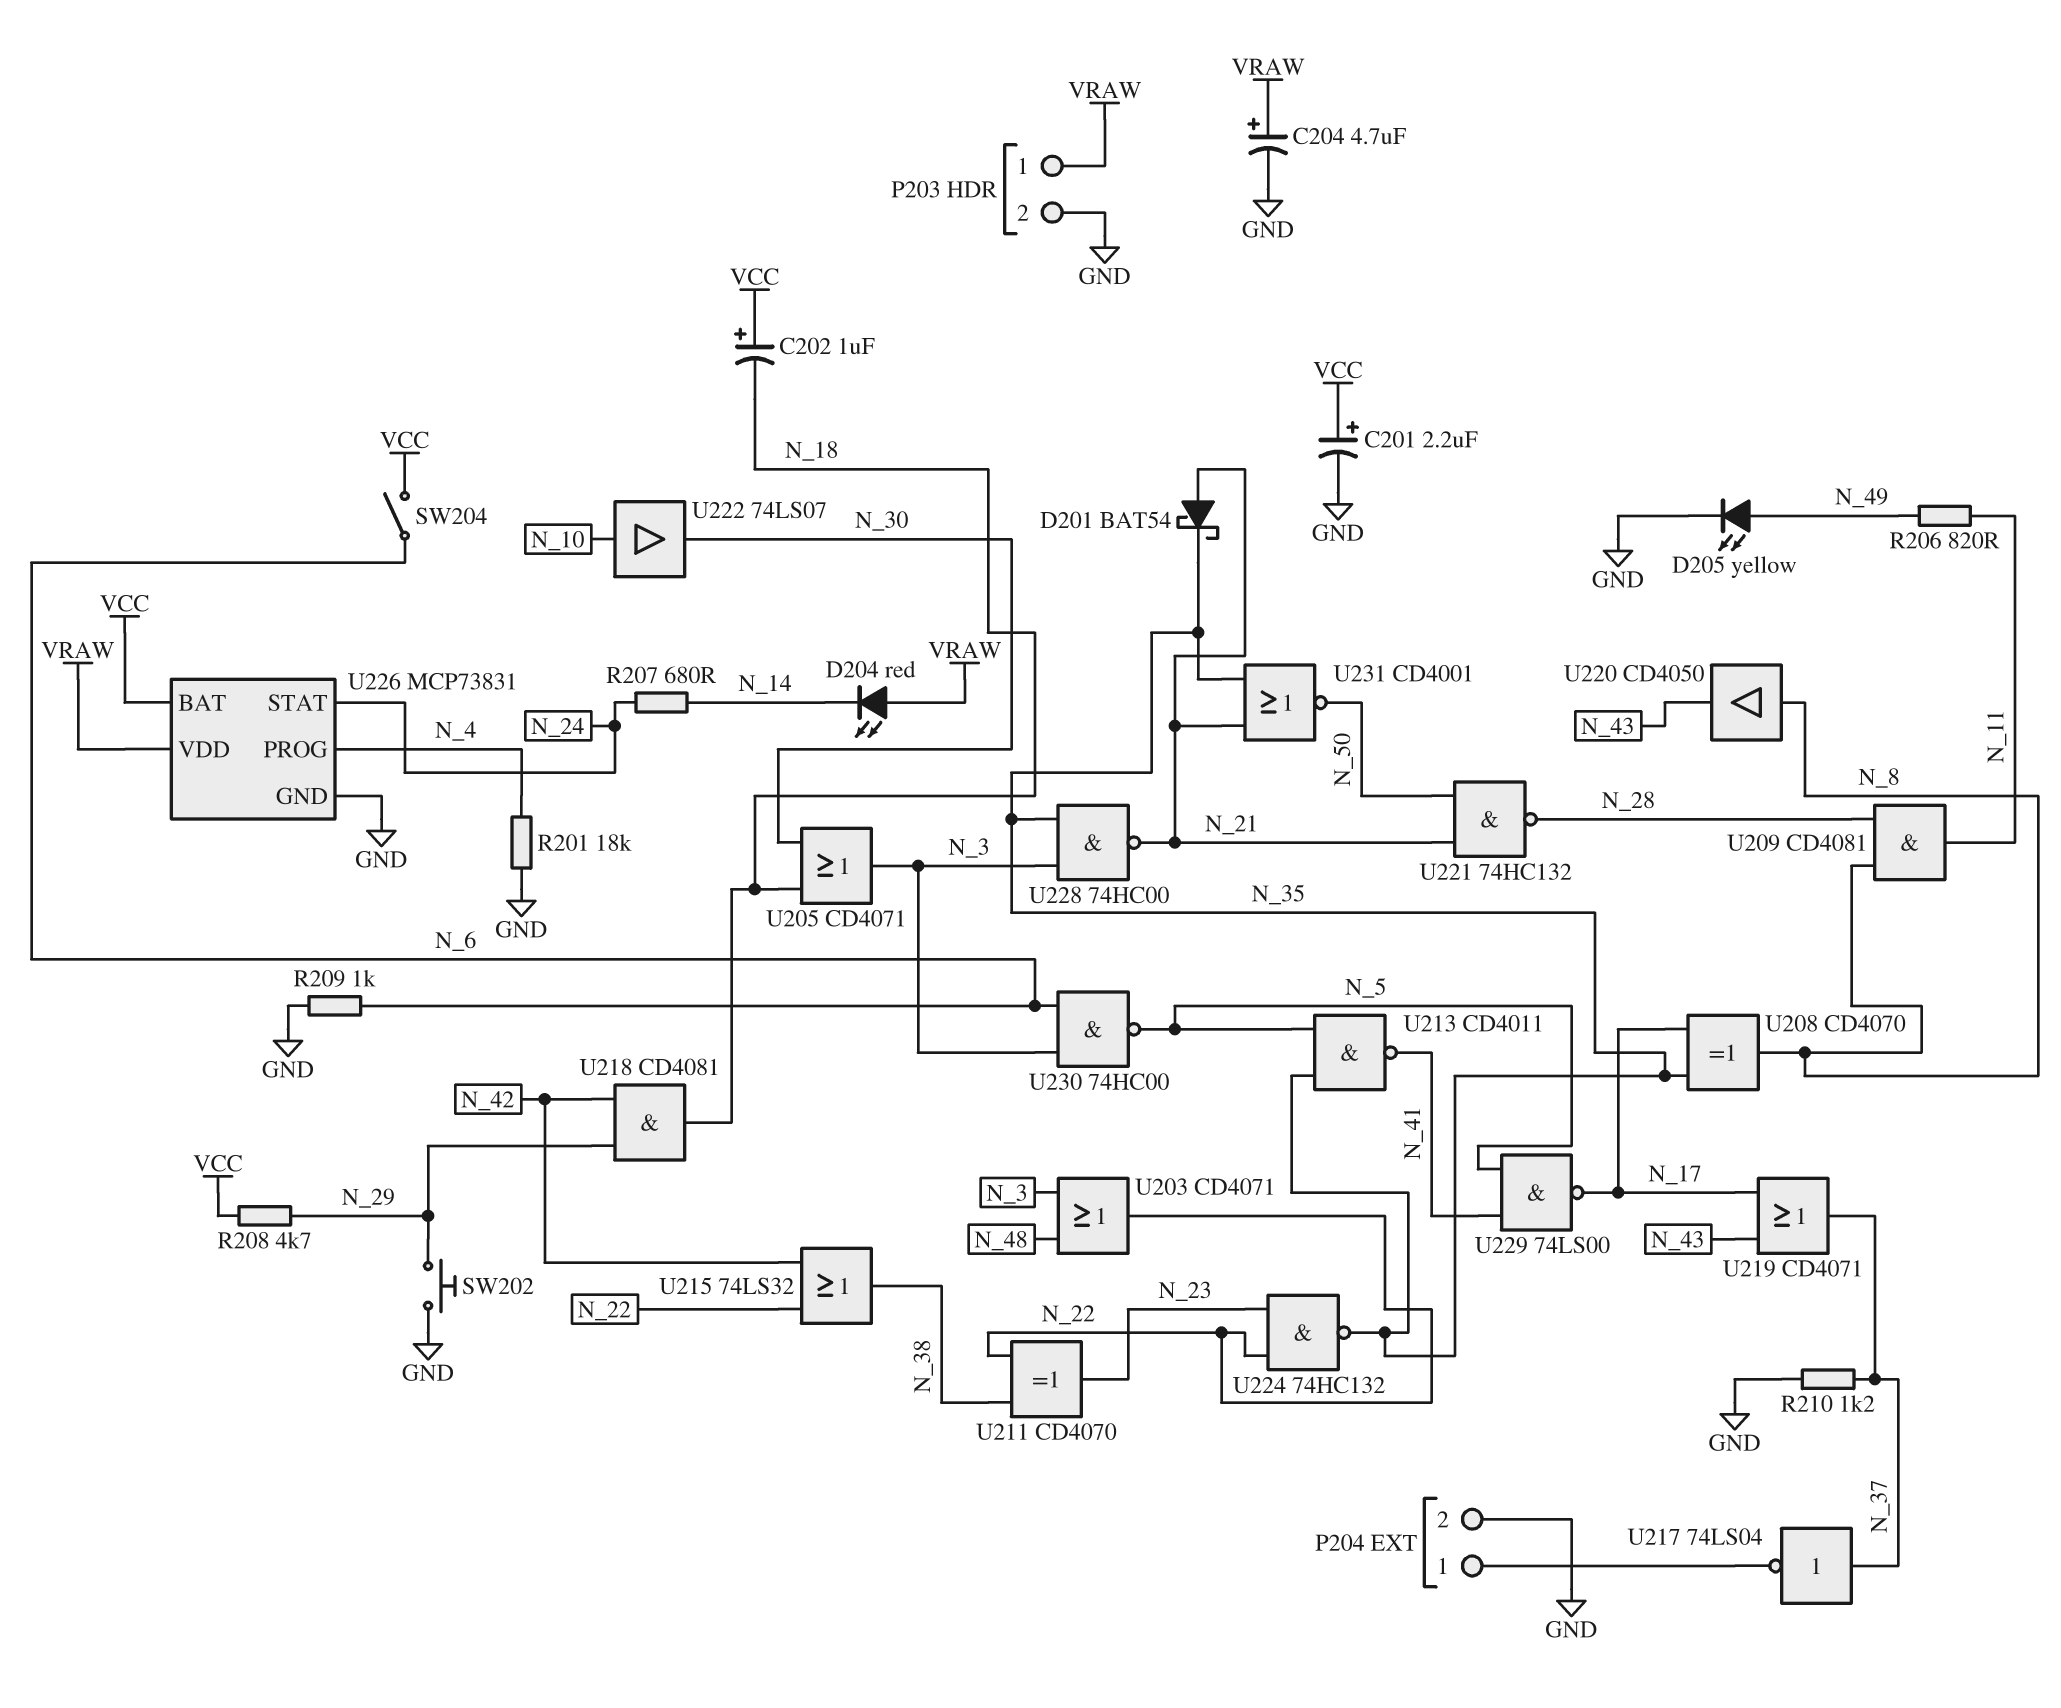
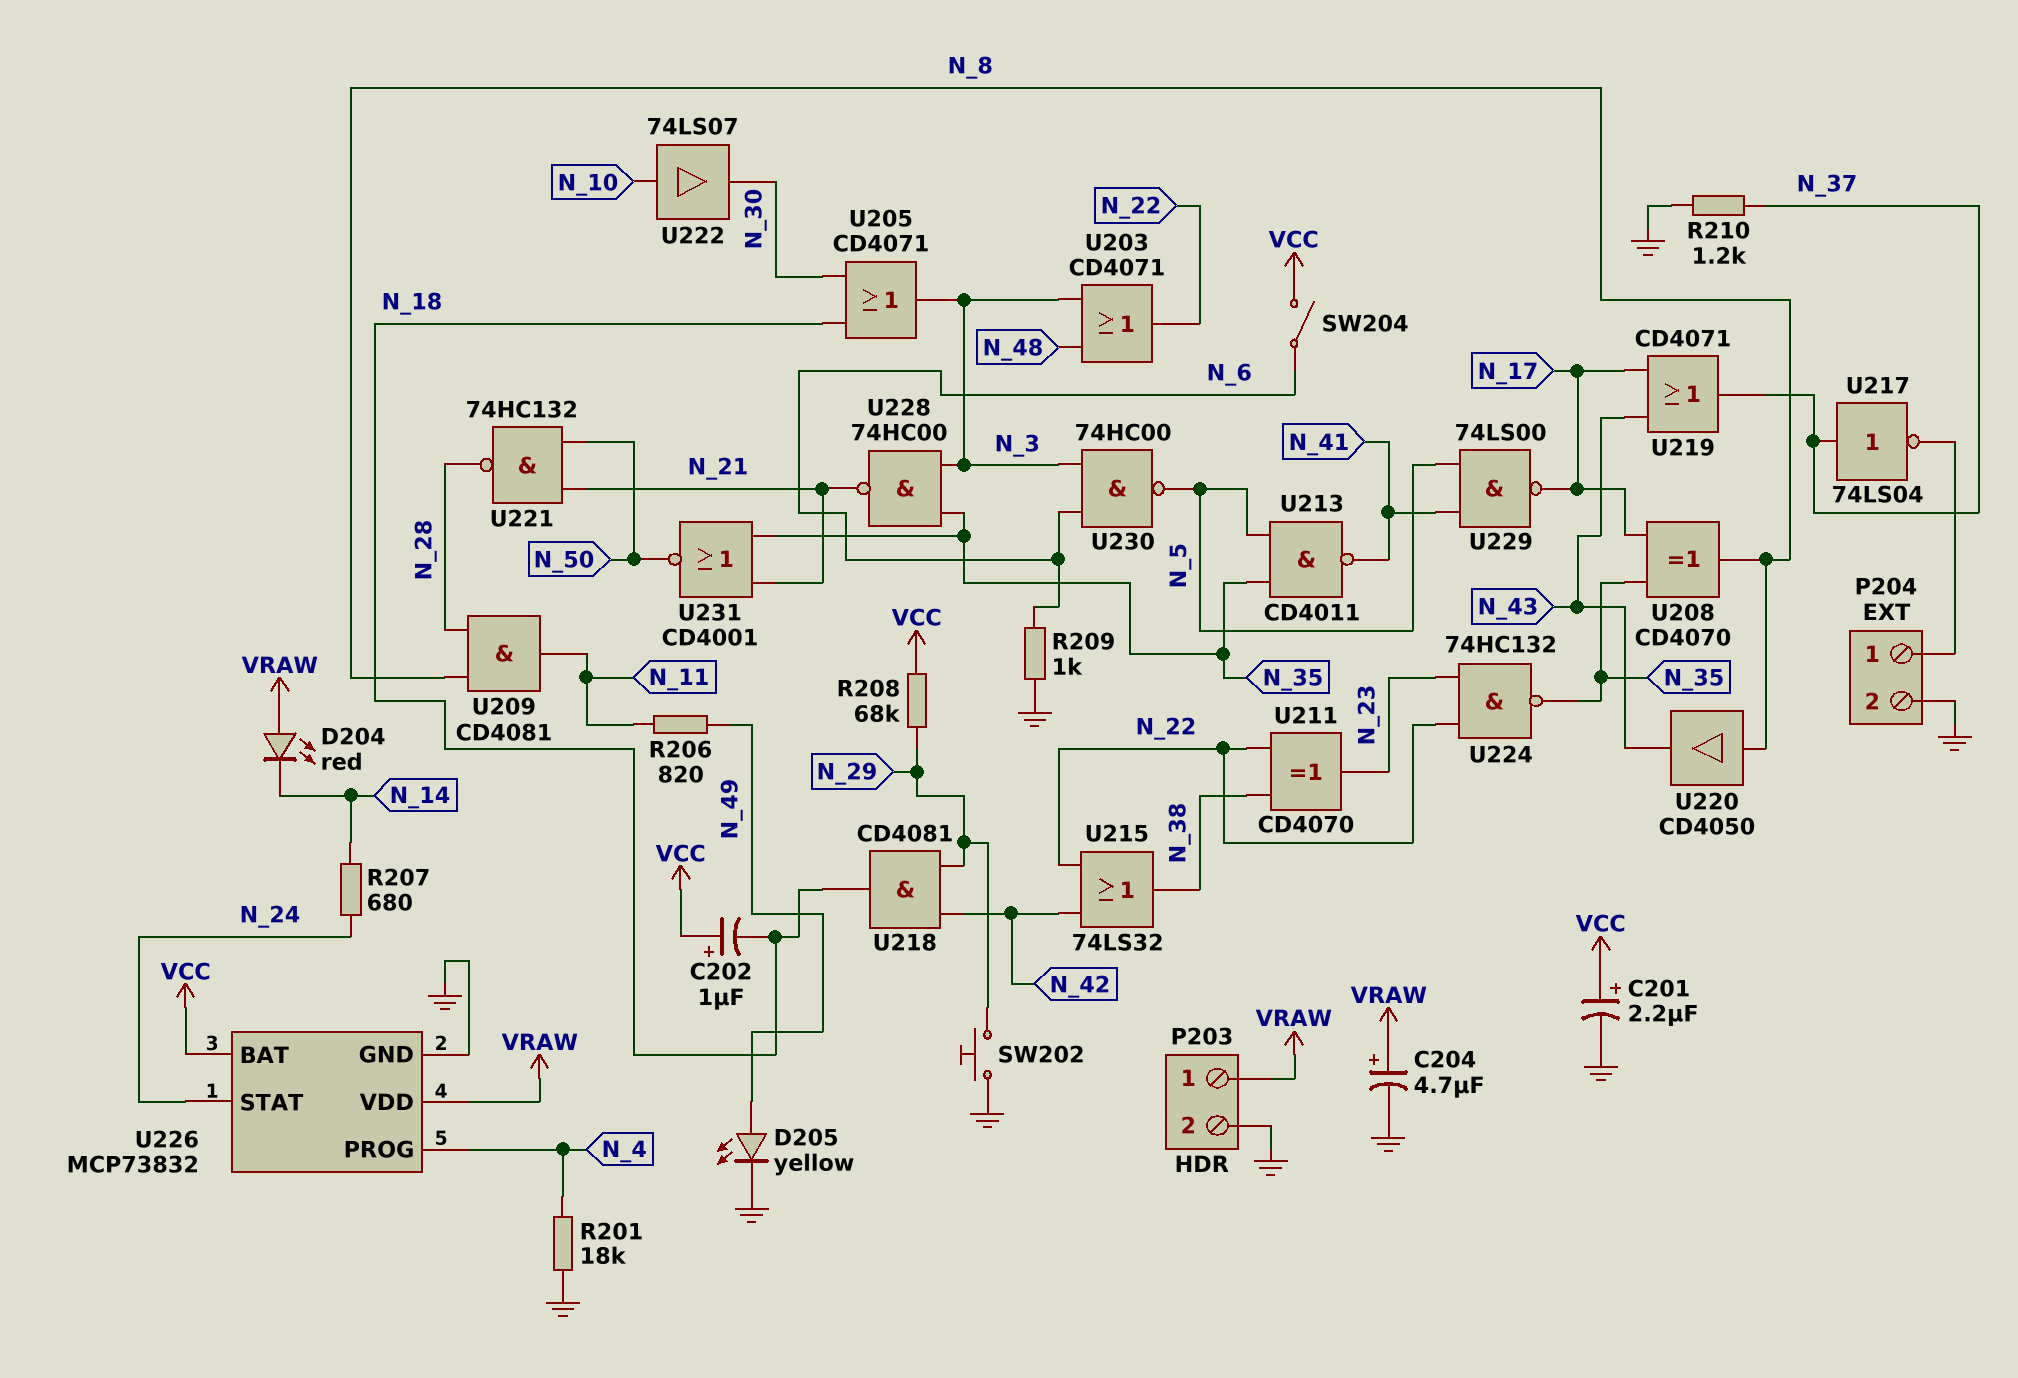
D201: schottky BAT54 (A N_21, K N_35) -> none
R208: 4.7k (N_29, VCC) -> 68k (N_29, VCC)
U226: MCP73831 -> MCP73832

